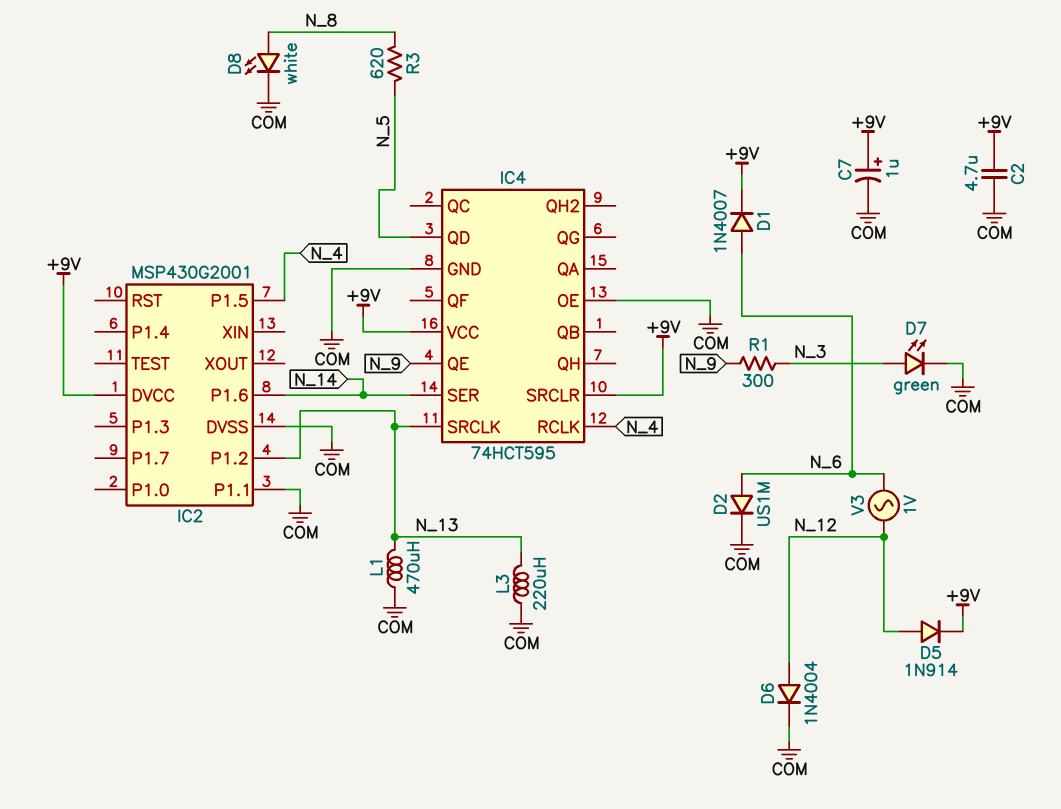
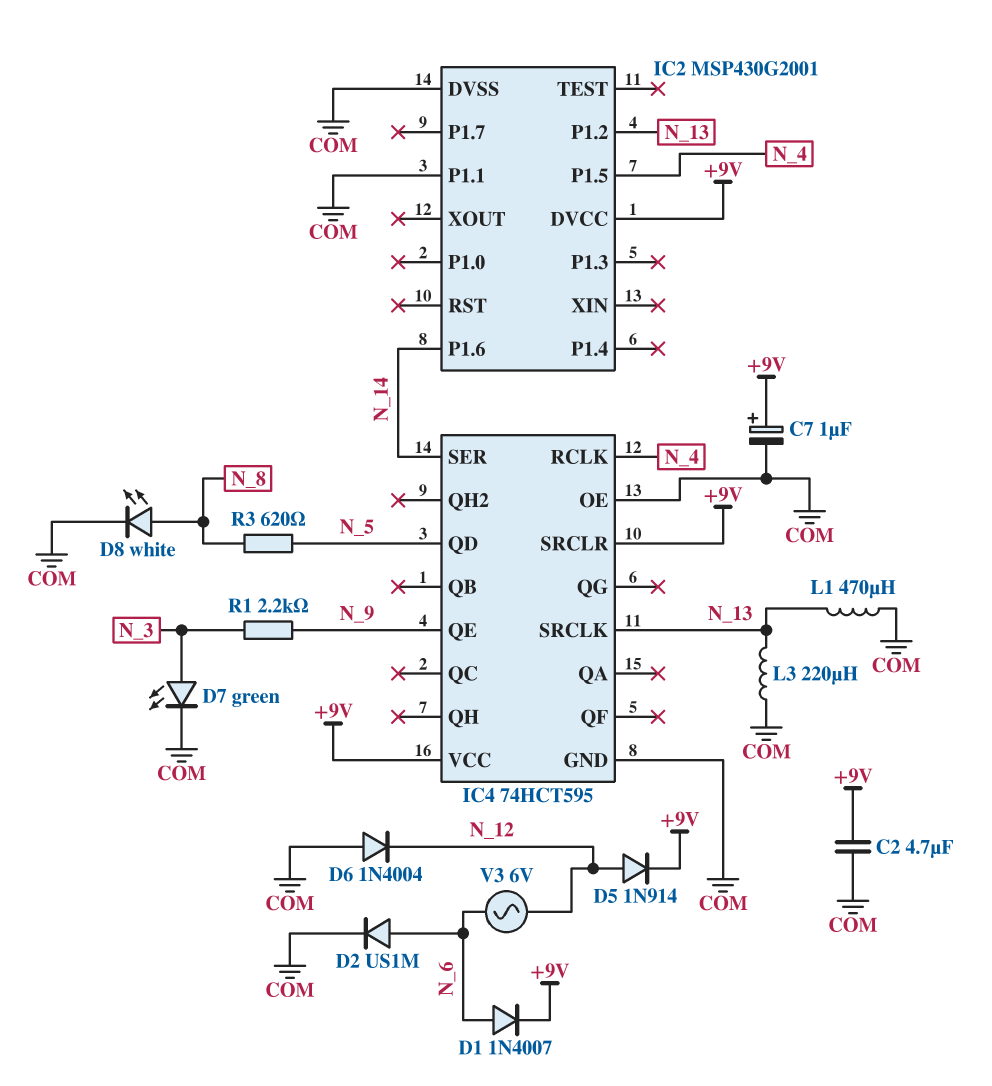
D6: diode 1N4004 (A N_12, K COM) -> diode 1N4004 (A COM, K N_12)
R1: 300 (N_3, N_9) -> 2.2k (N_3, N_9)
V3: AC 1V (N_6, N_12) -> AC 6V (N_6, N_12)

